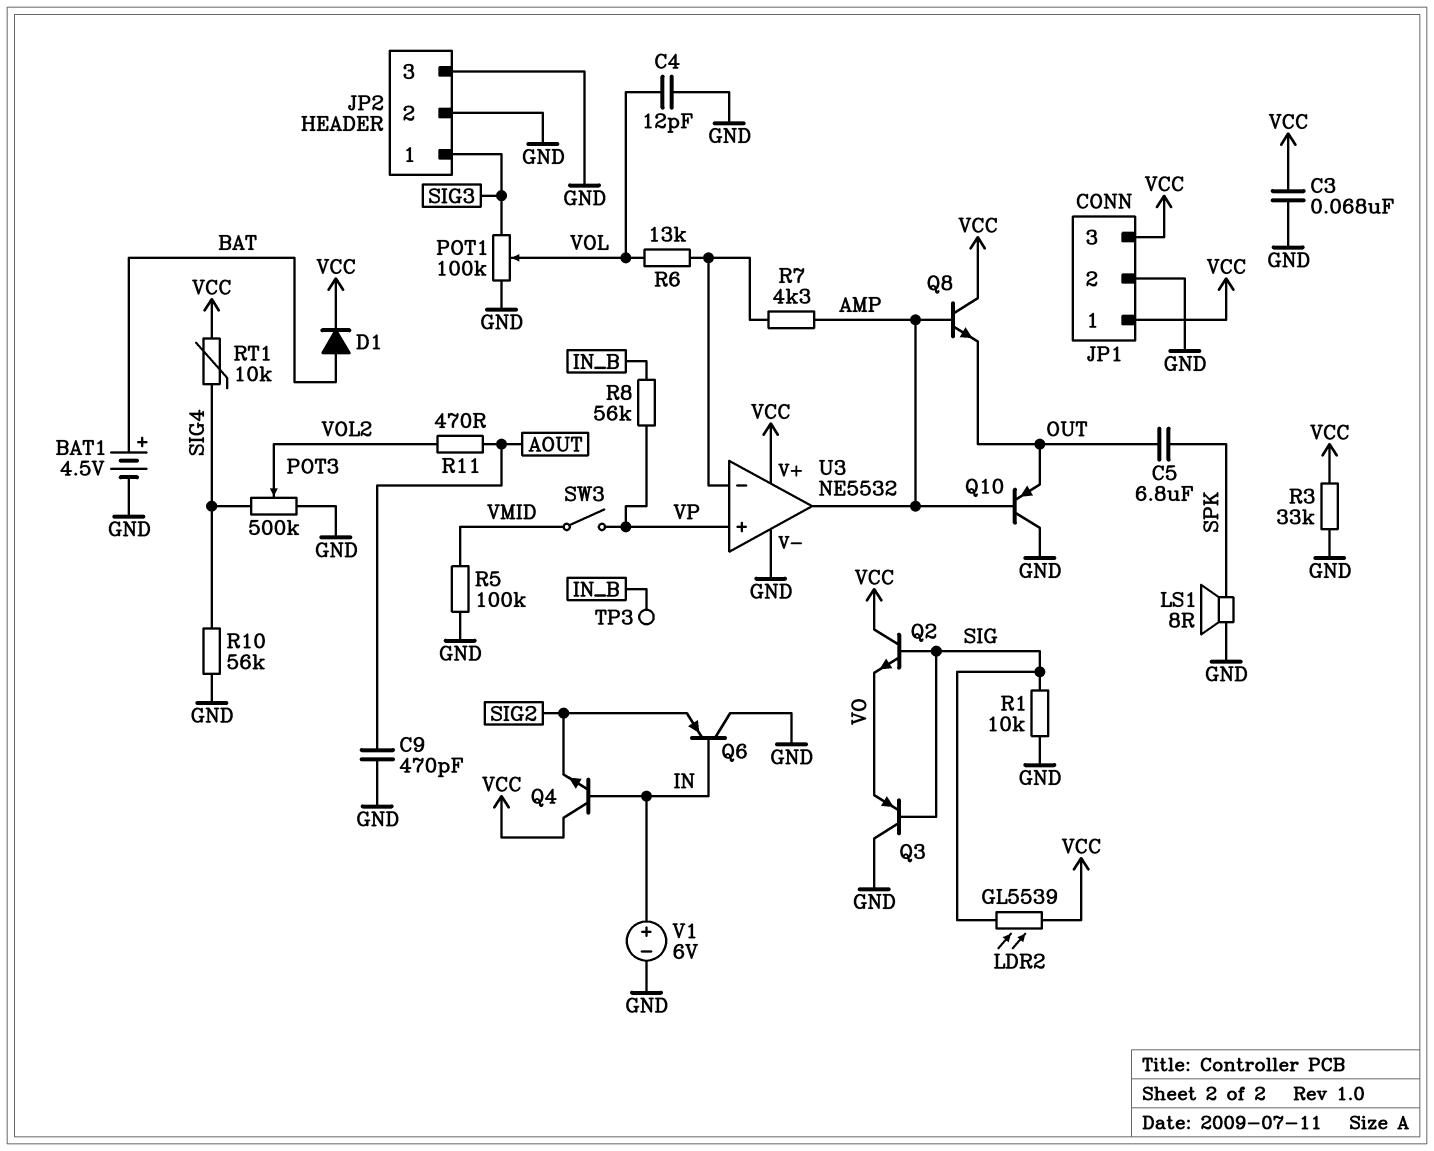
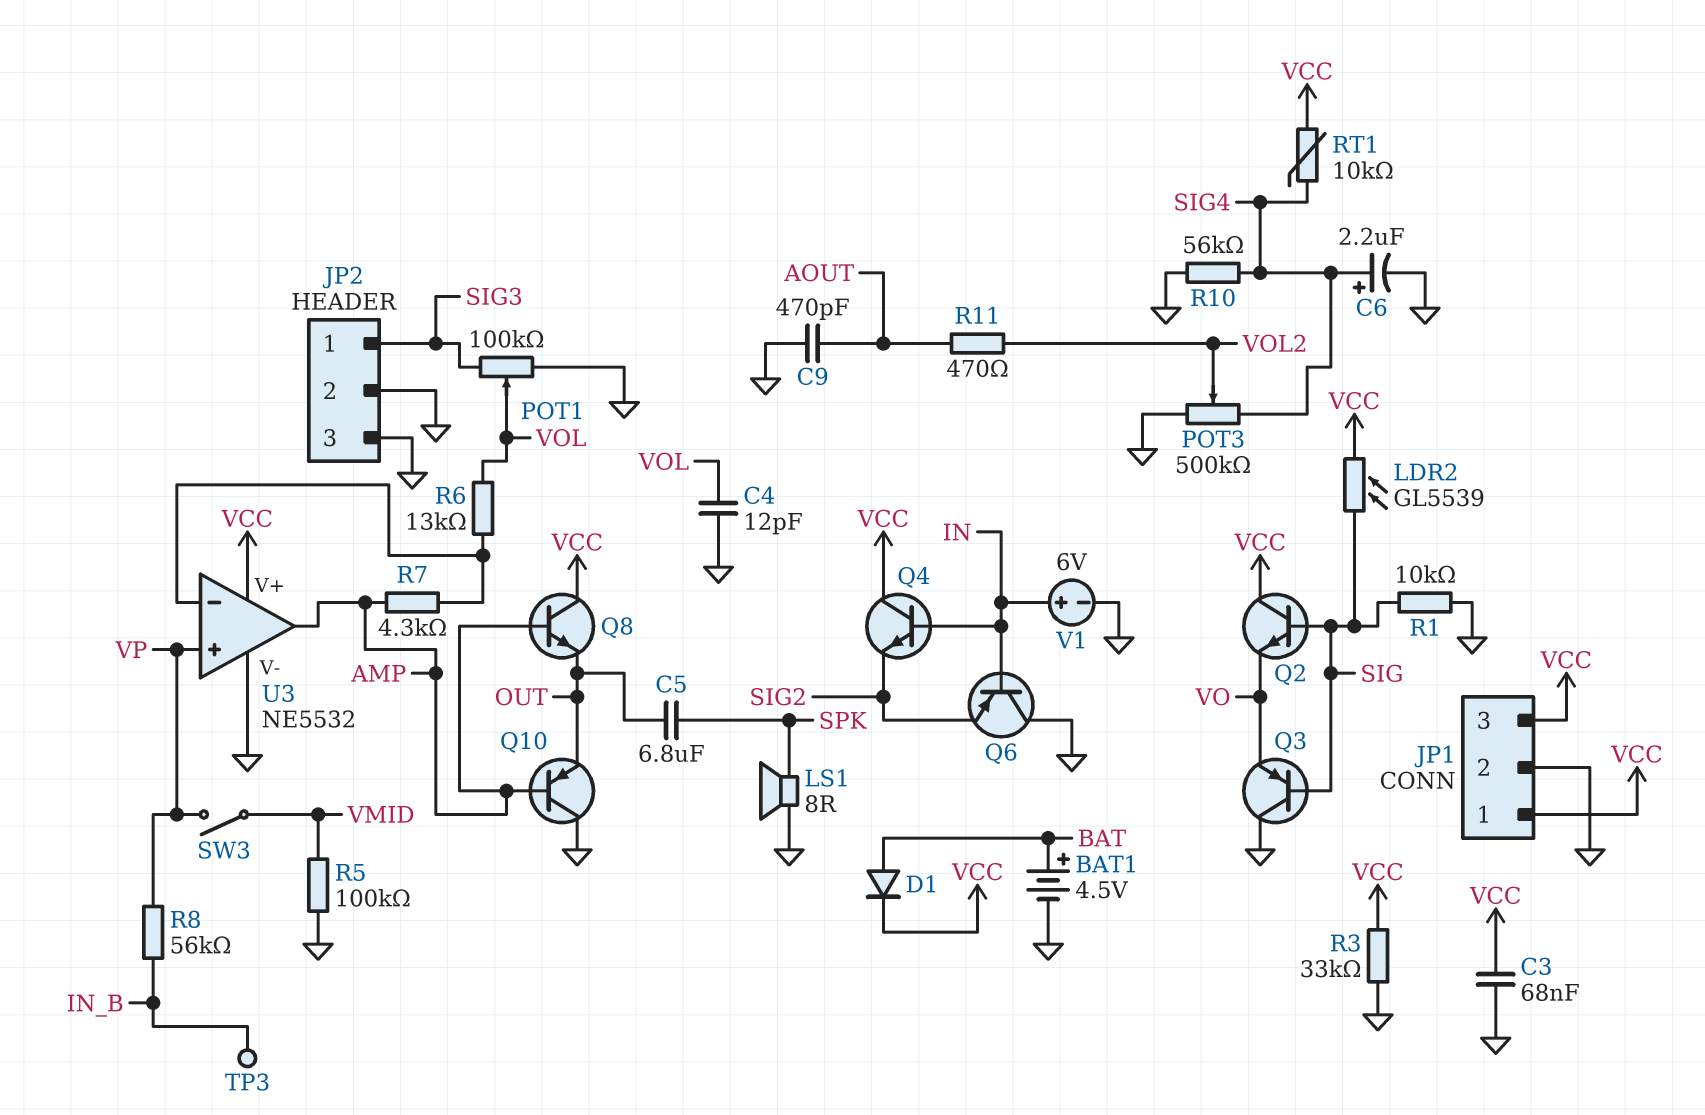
C6: none -> 2.2uF (plus SIG4, minus GND)

